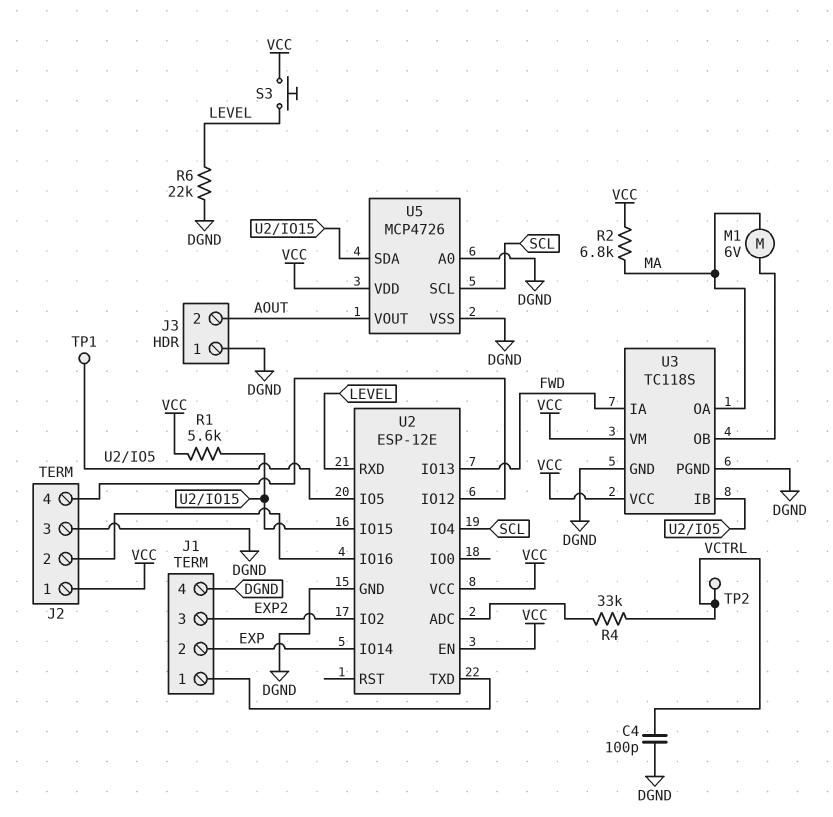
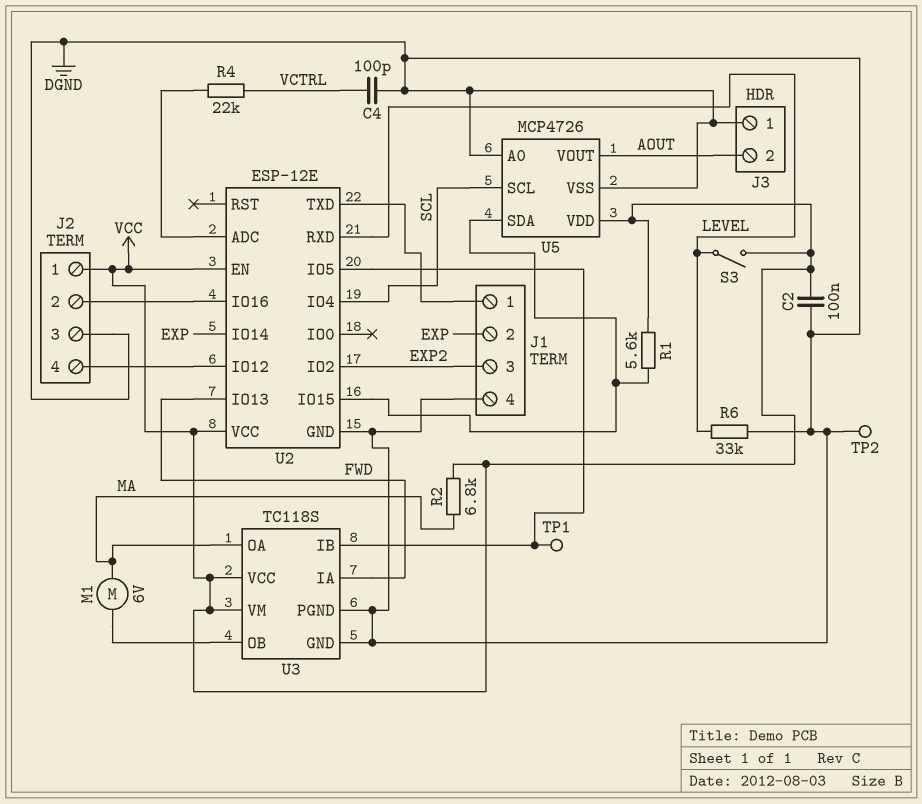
C2: none -> 100nF (DGND, VCC)
R4: 33k (U2/ADC, VCTRL) -> 22k (U2/ADC, VCTRL)
R6: 22k (DGND, LEVEL) -> 33k (DGND, LEVEL)
S3: button (LEVEL, VCC) -> switch (LEVEL, VCC)
TP2: test point (VCTRL) -> test point (DGND)

